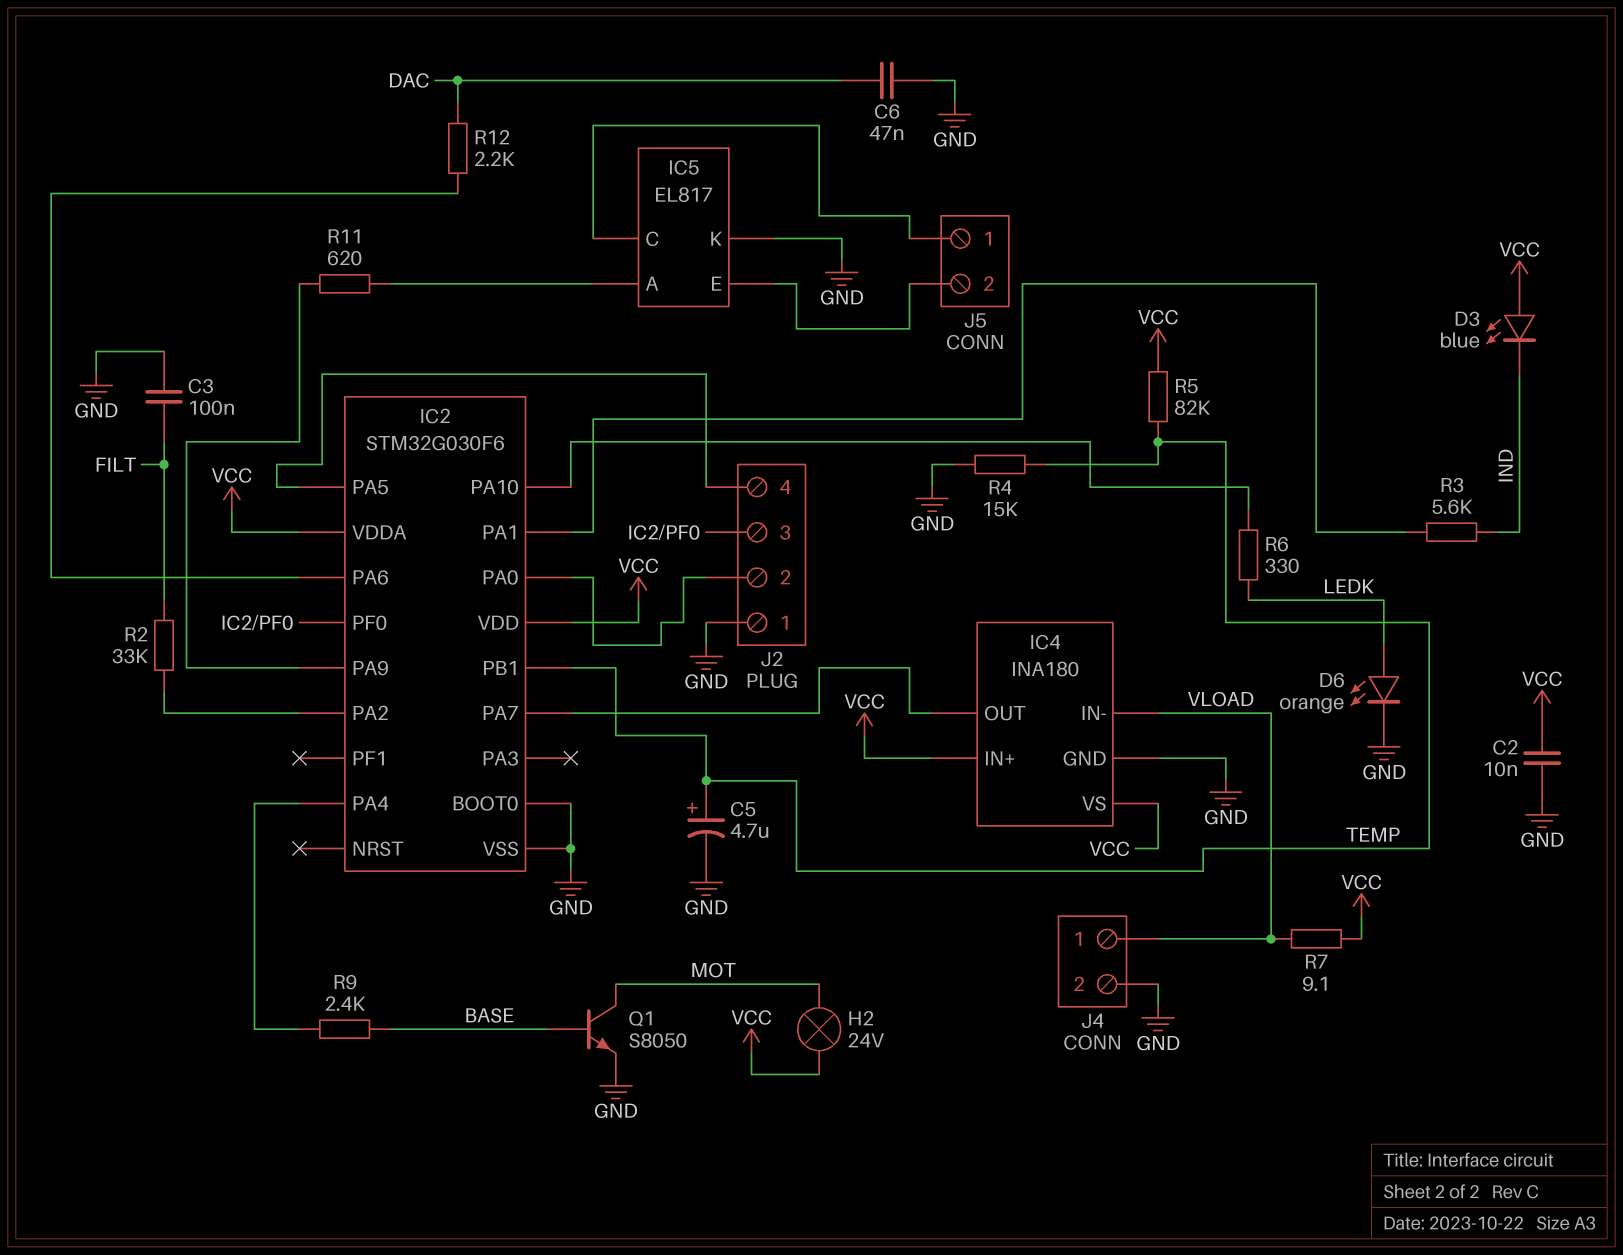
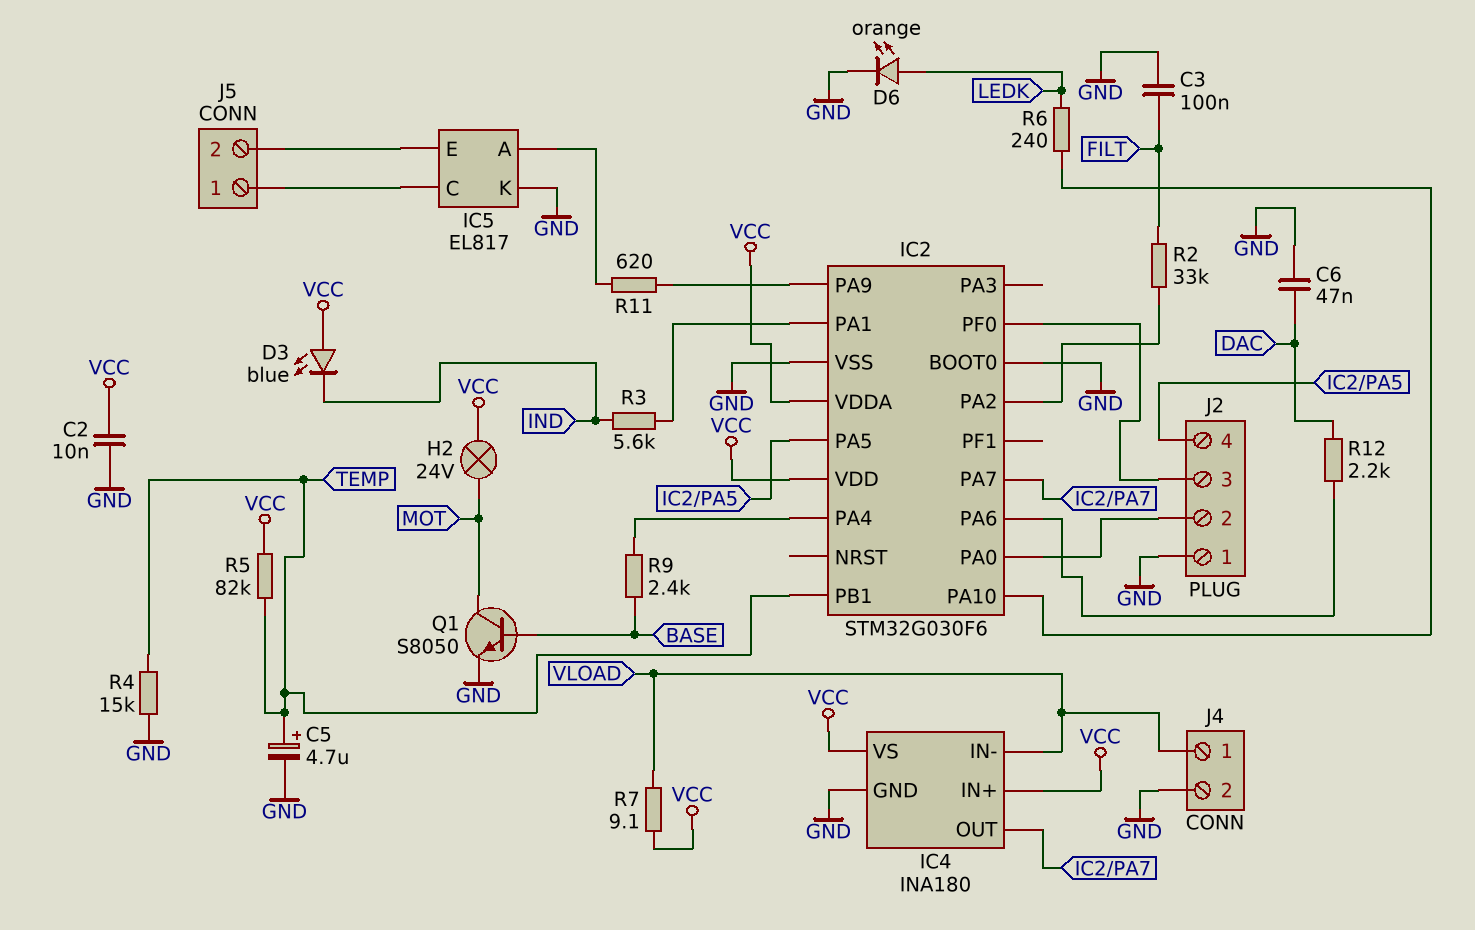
R6: 330 (IC2/PA10, LEDK) -> 240 (IC2/PA10, LEDK)

